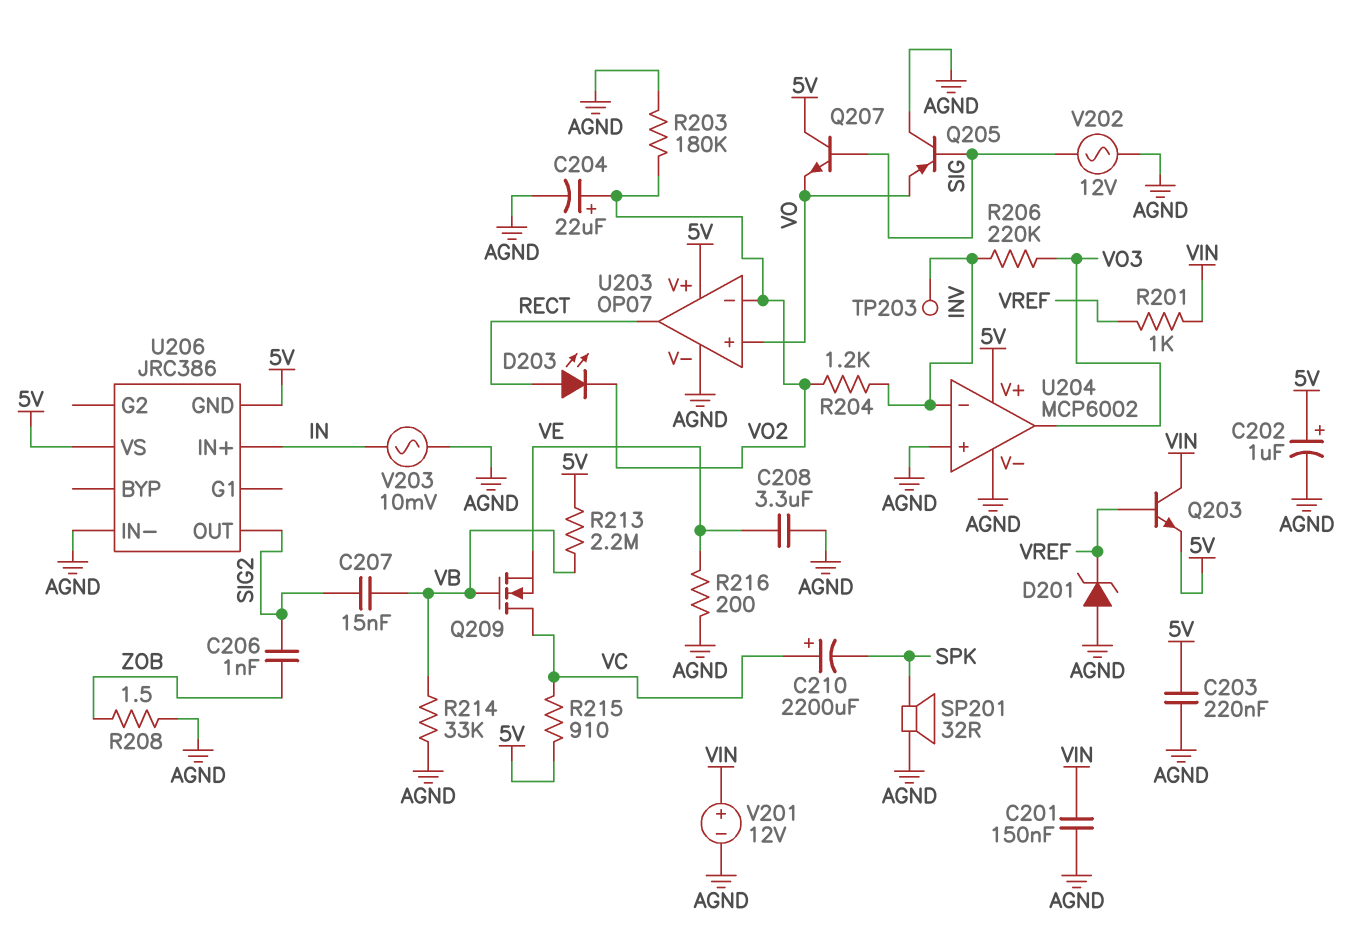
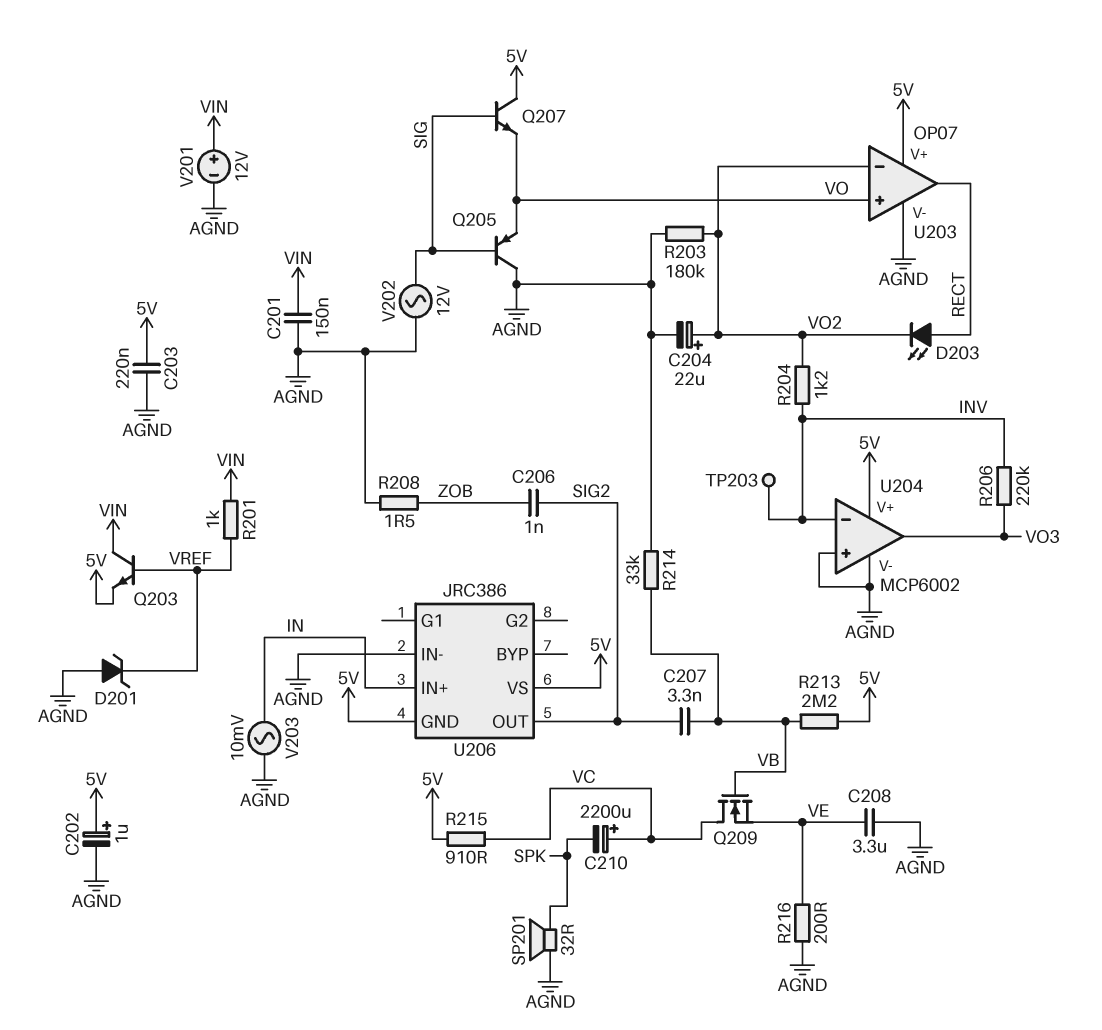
C207: 15nF (SIG2, VB) -> 3.3nF (SIG2, VB)

